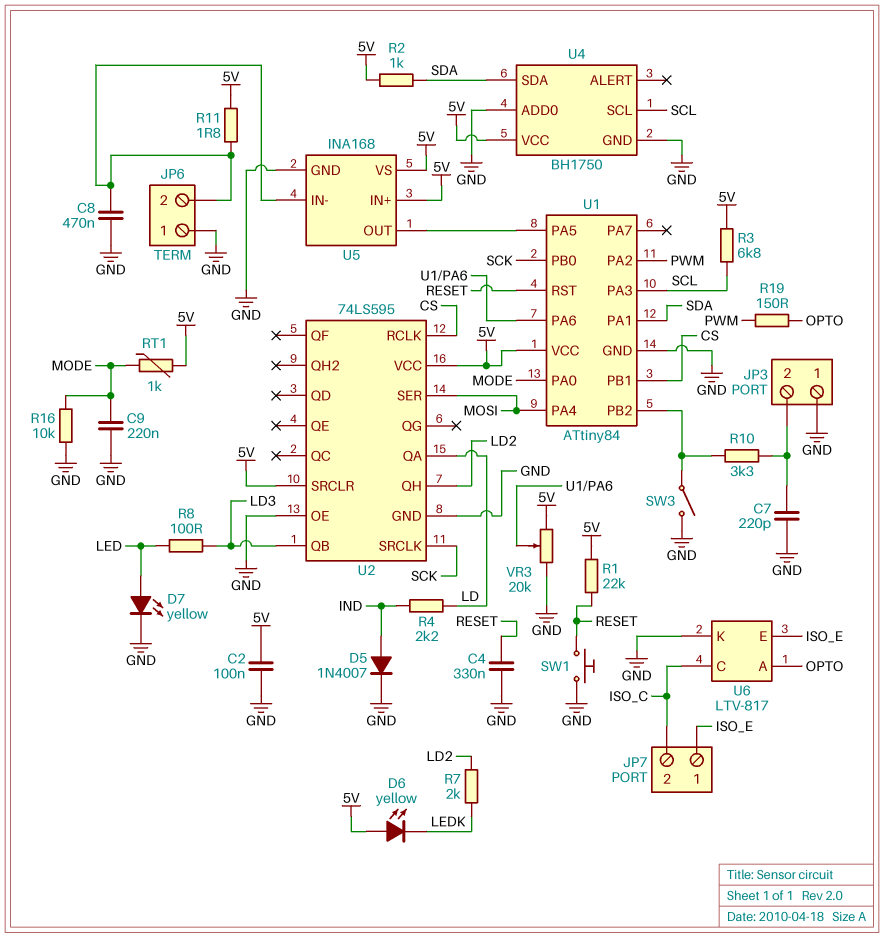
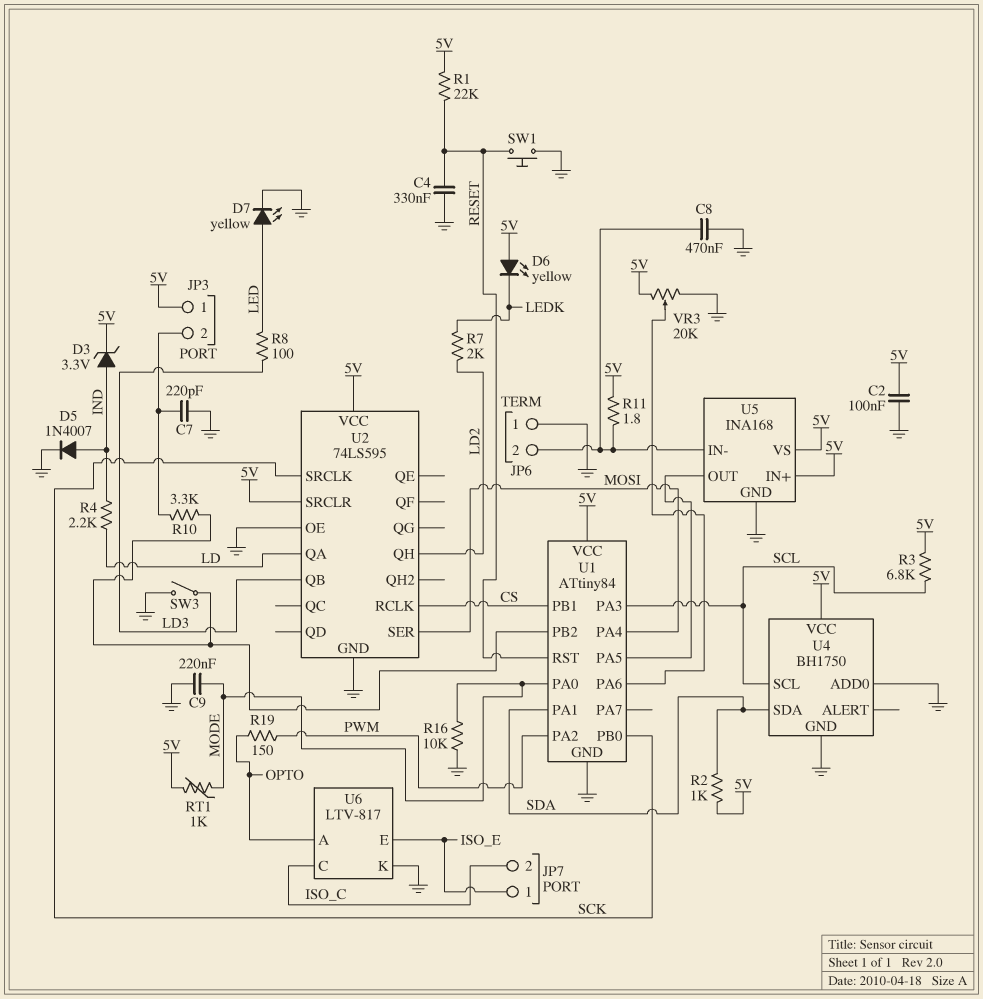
D3: none -> zener 3.3V (A IND, K 5V)
JP3 pin 1: GND -> 5V

